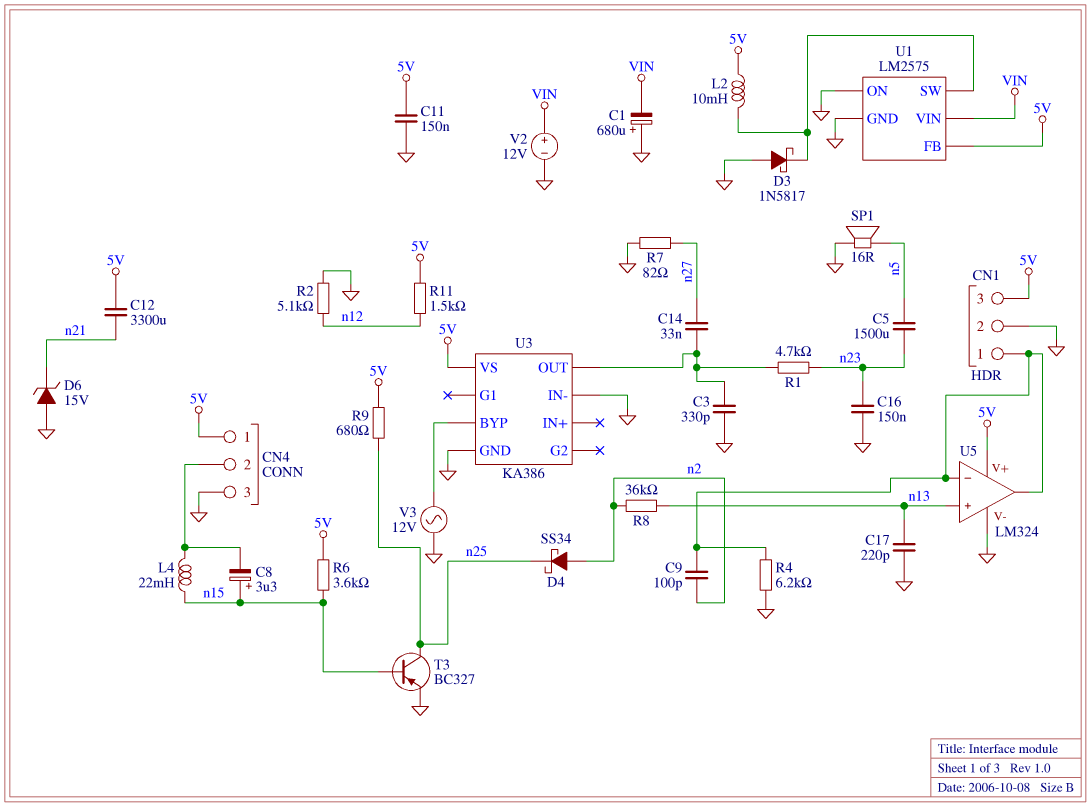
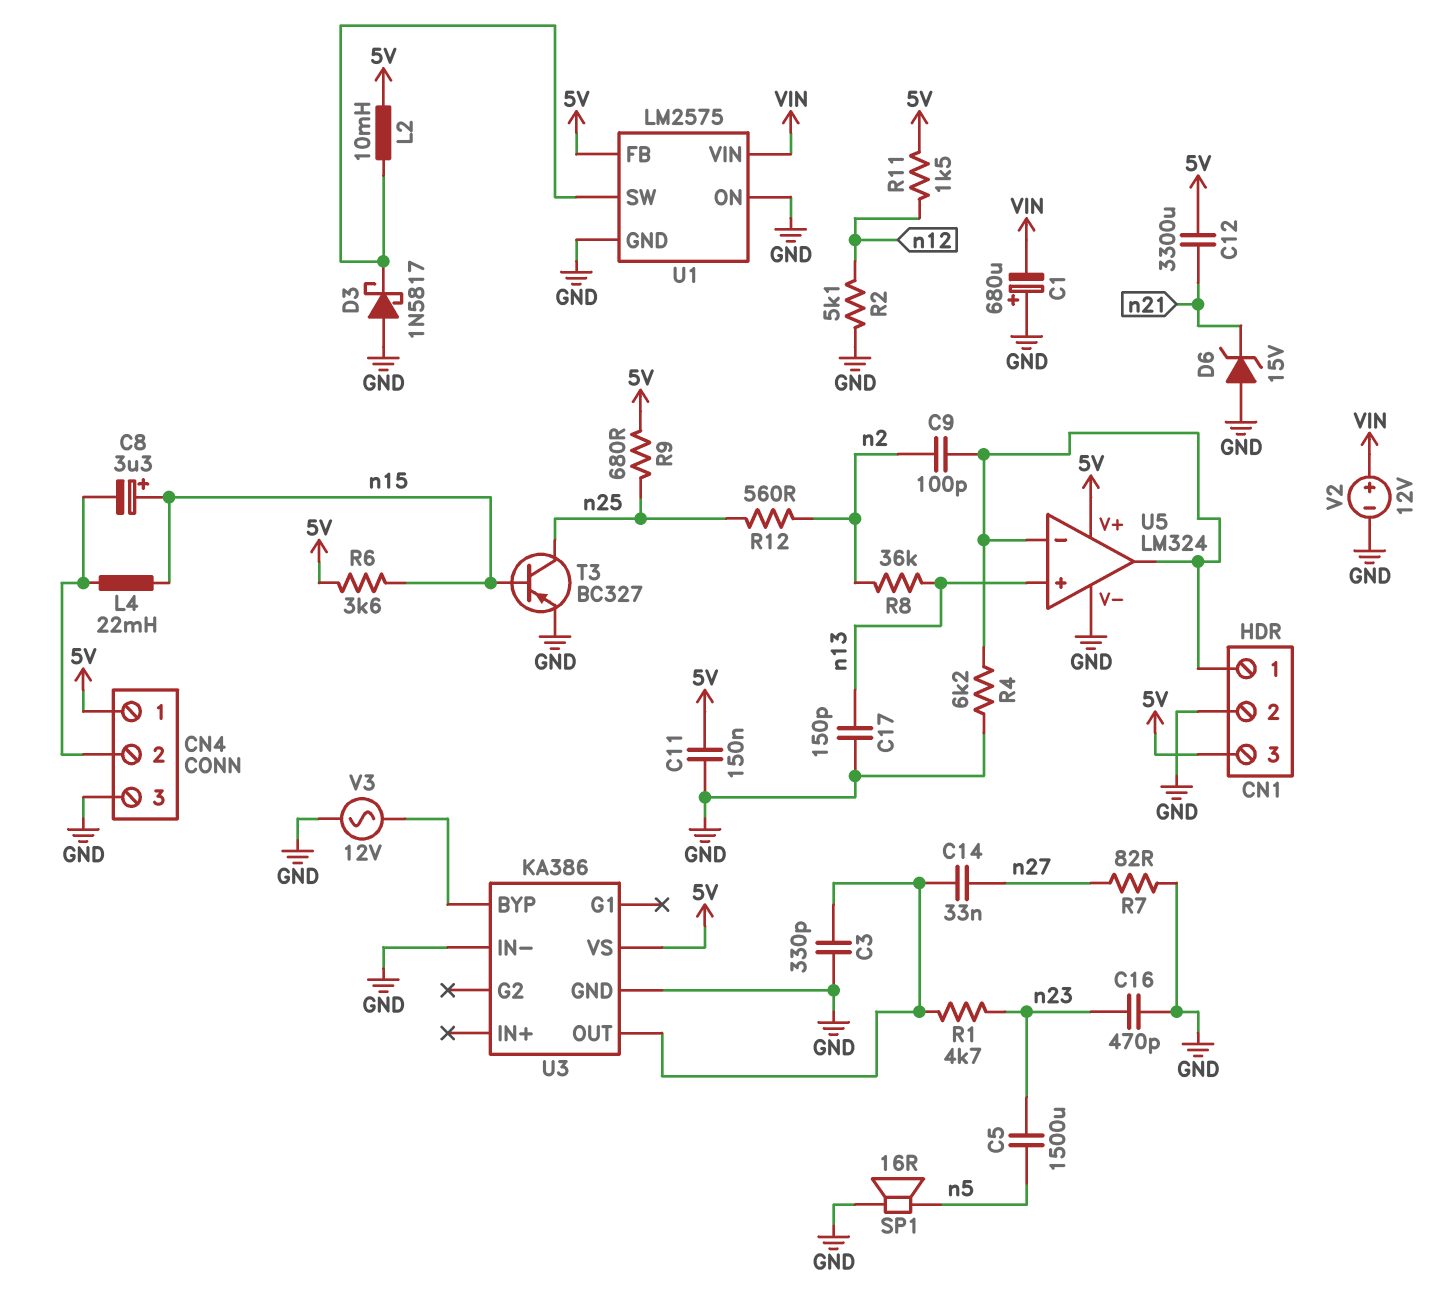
C16: 150nF (GND, n23) -> 470pF (GND, n23)
C17: 220pF (GND, n13) -> 150pF (GND, n13)
D4: schottky SS34 (A n2, K n25) -> none
R12: none -> 560 (n2, n25)

